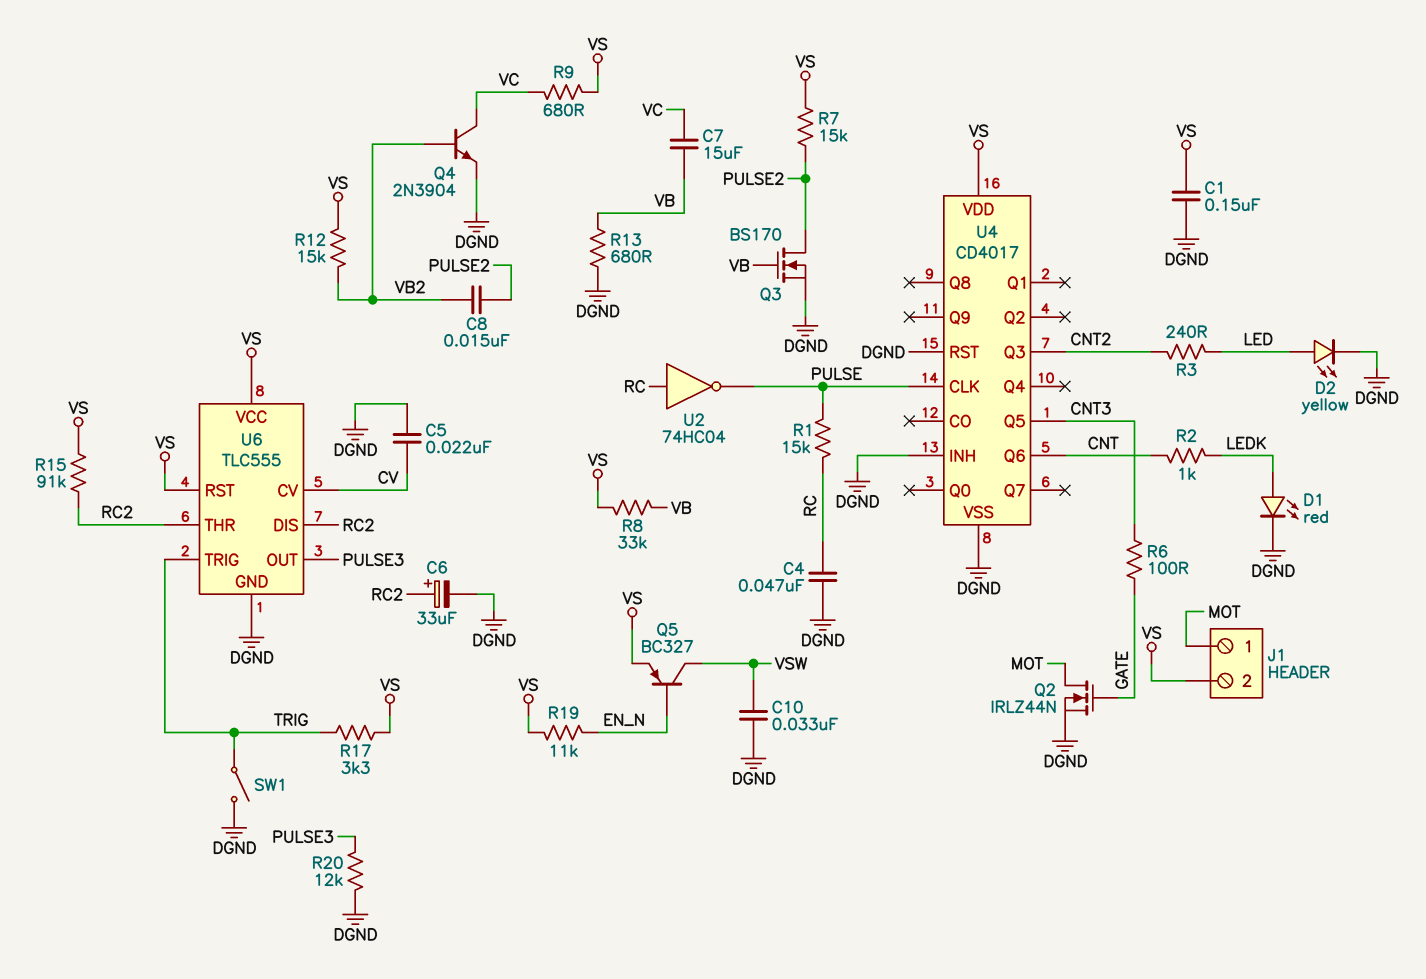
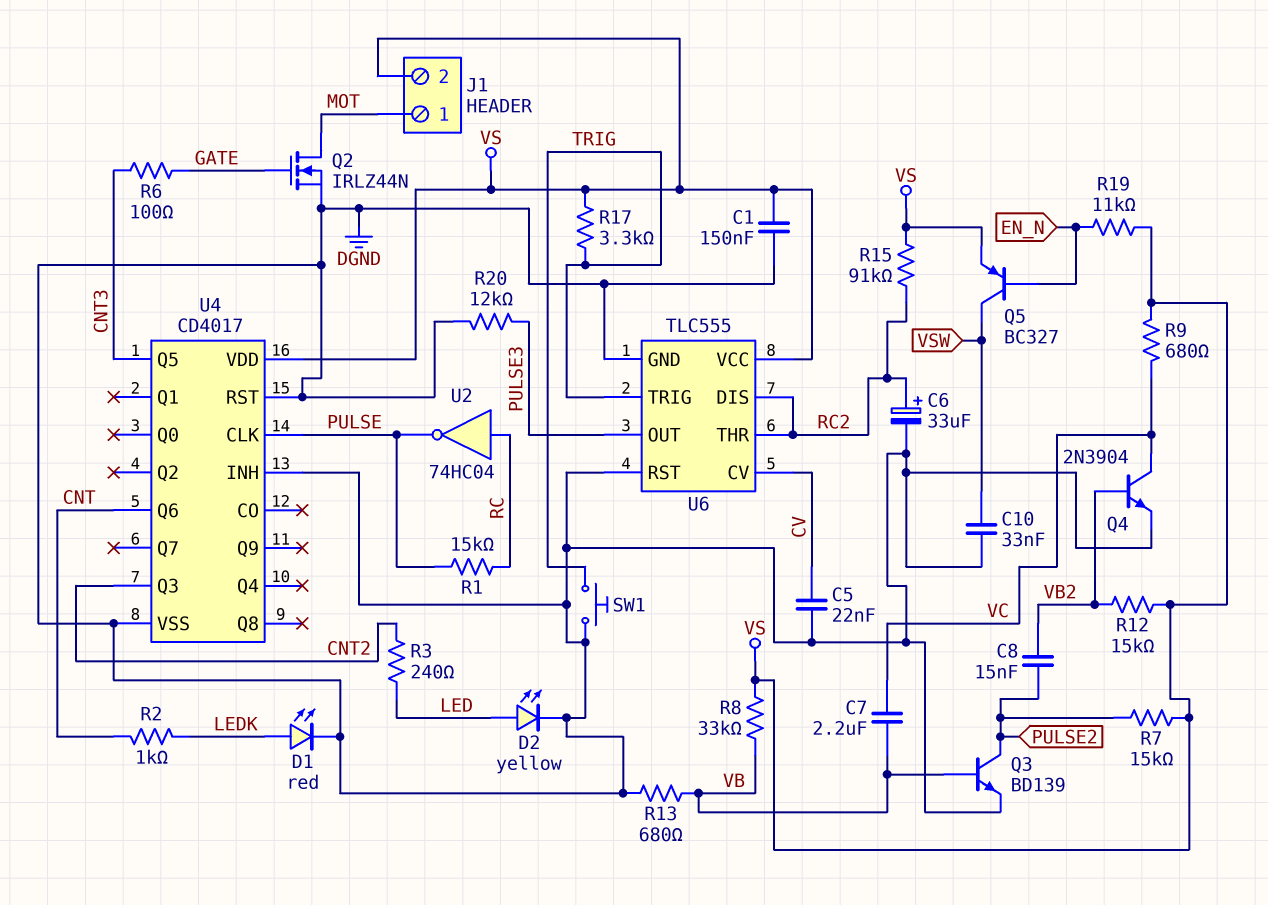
C4: 47nF (DGND, RC) -> none
C7: 15uF (VB, VC) -> 2.2uF (VB, VC)
Q3: NMOS BS170 (G VB, D PULSE2, S DGND) -> NPN BD139 (B VB, C PULSE2, E DGND)
SW1: switch (DGND, TRIG) -> button (DGND, TRIG)
U6 pin RST: VS -> DGND

